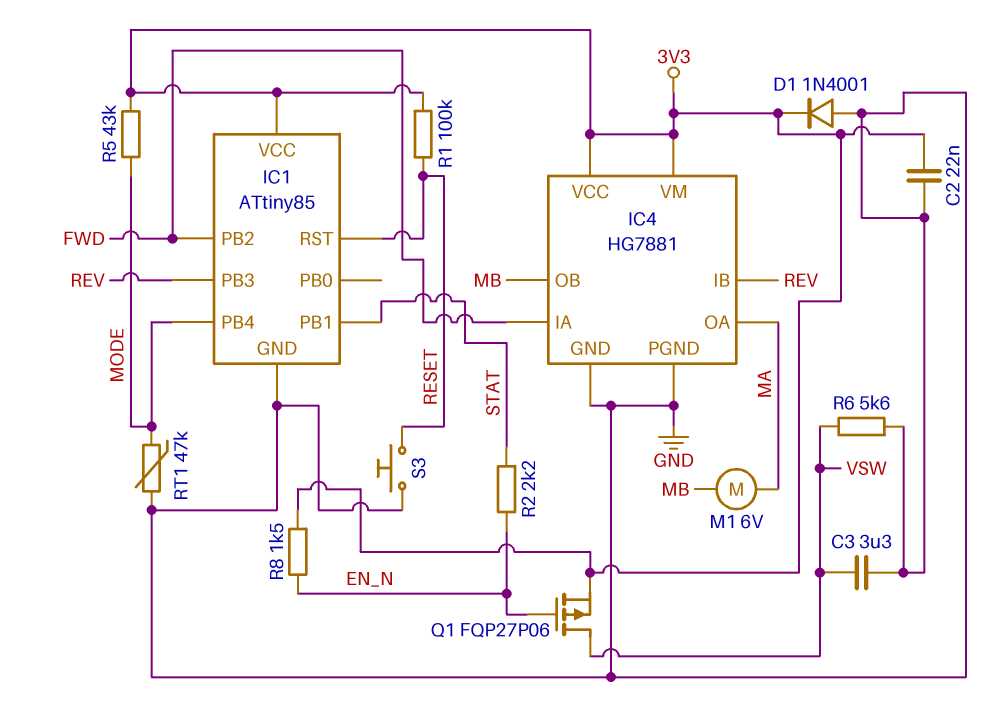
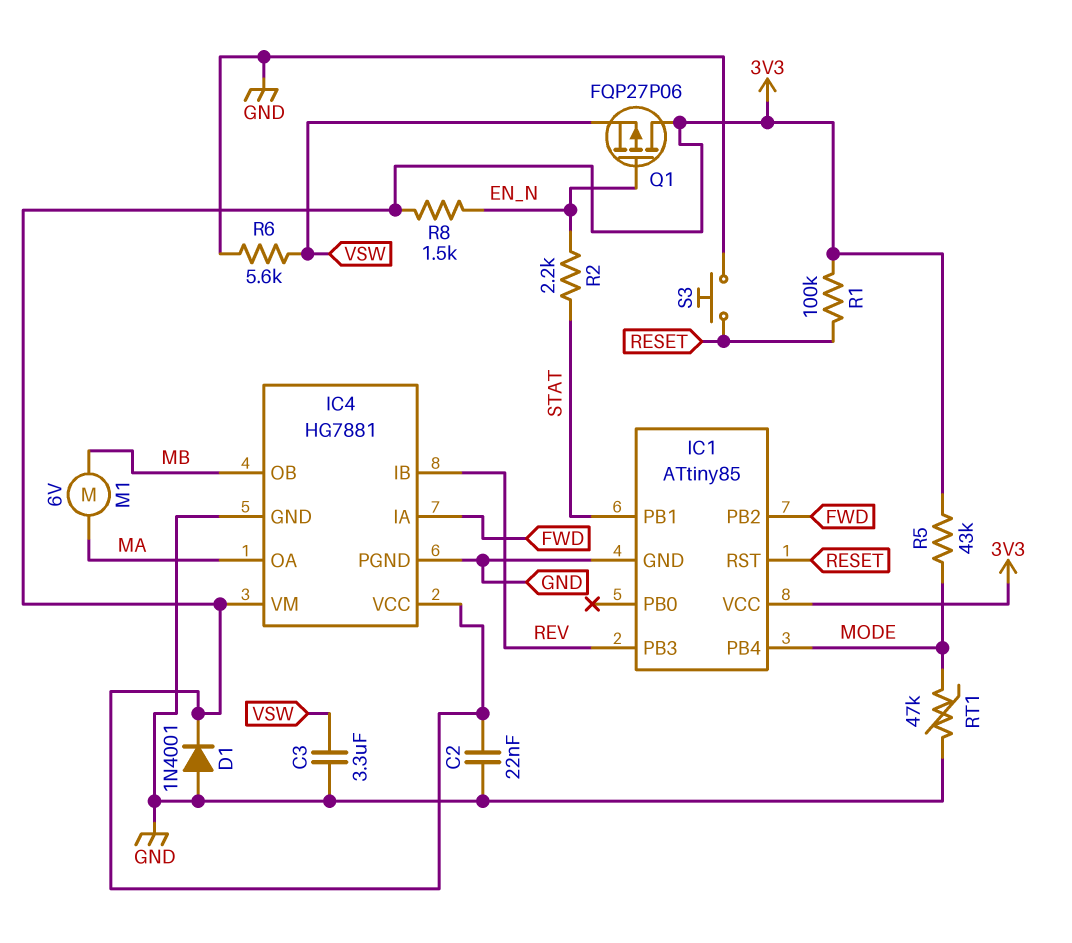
Q1: PMOS FQP27P06 (G EN_N, D VSW, S 3V3) -> PMOS FQP27P06 (G EN_N, D 3V3, S VSW)

